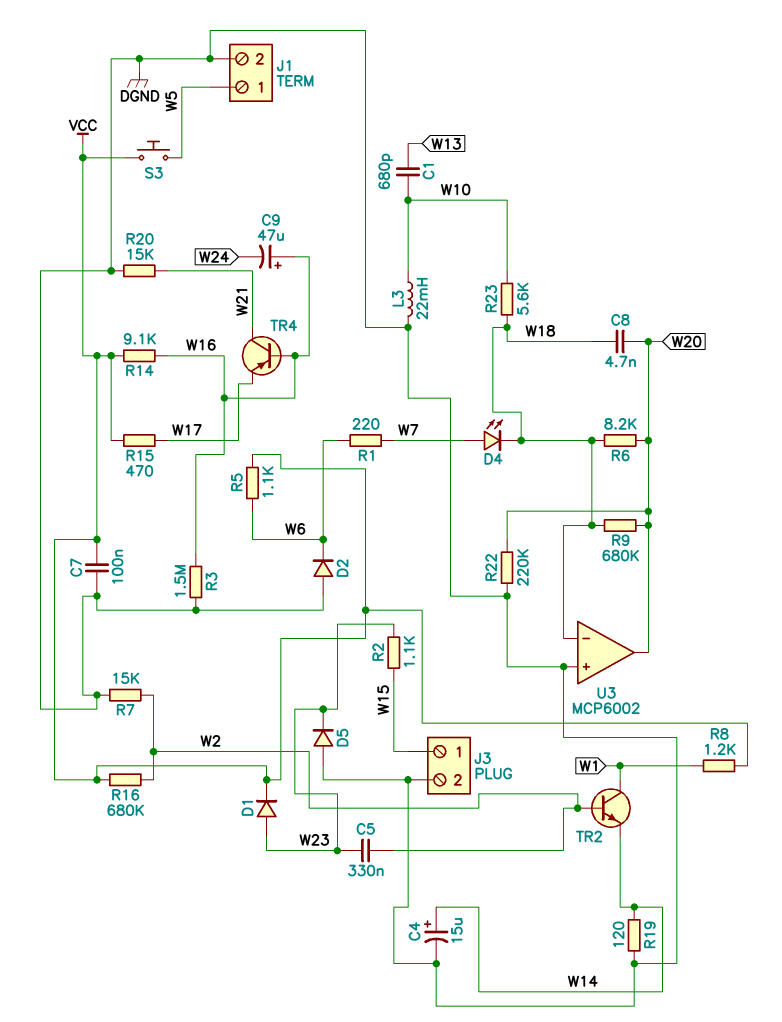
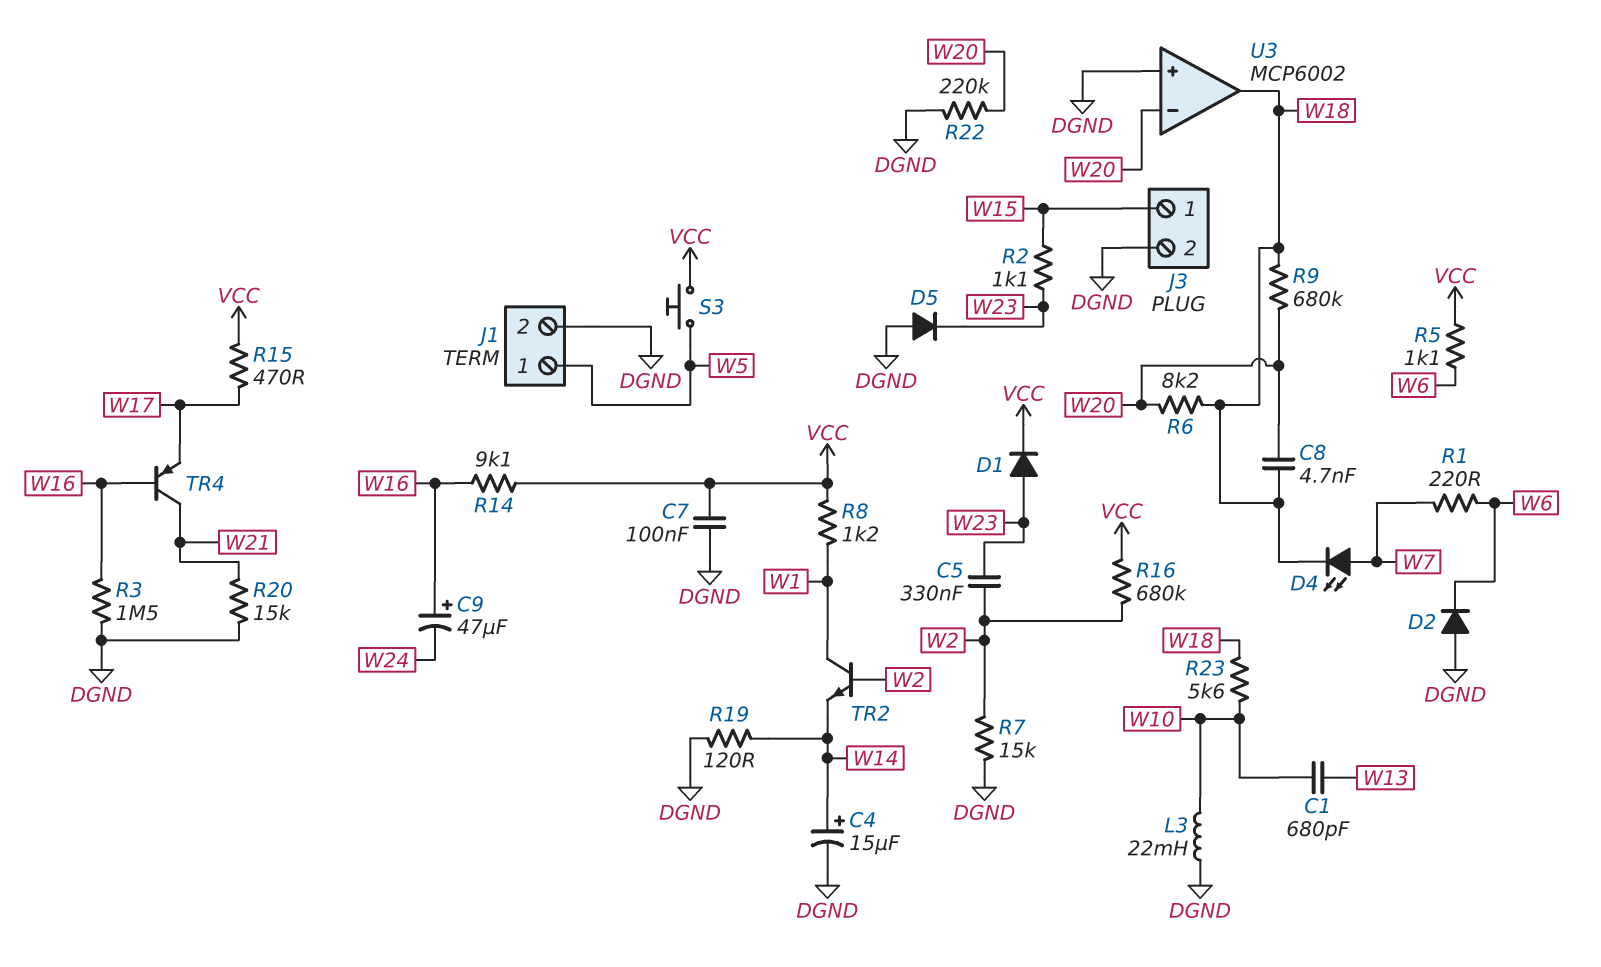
U3 pin in-: W18 -> W20
U3 pin out: W20 -> W18

